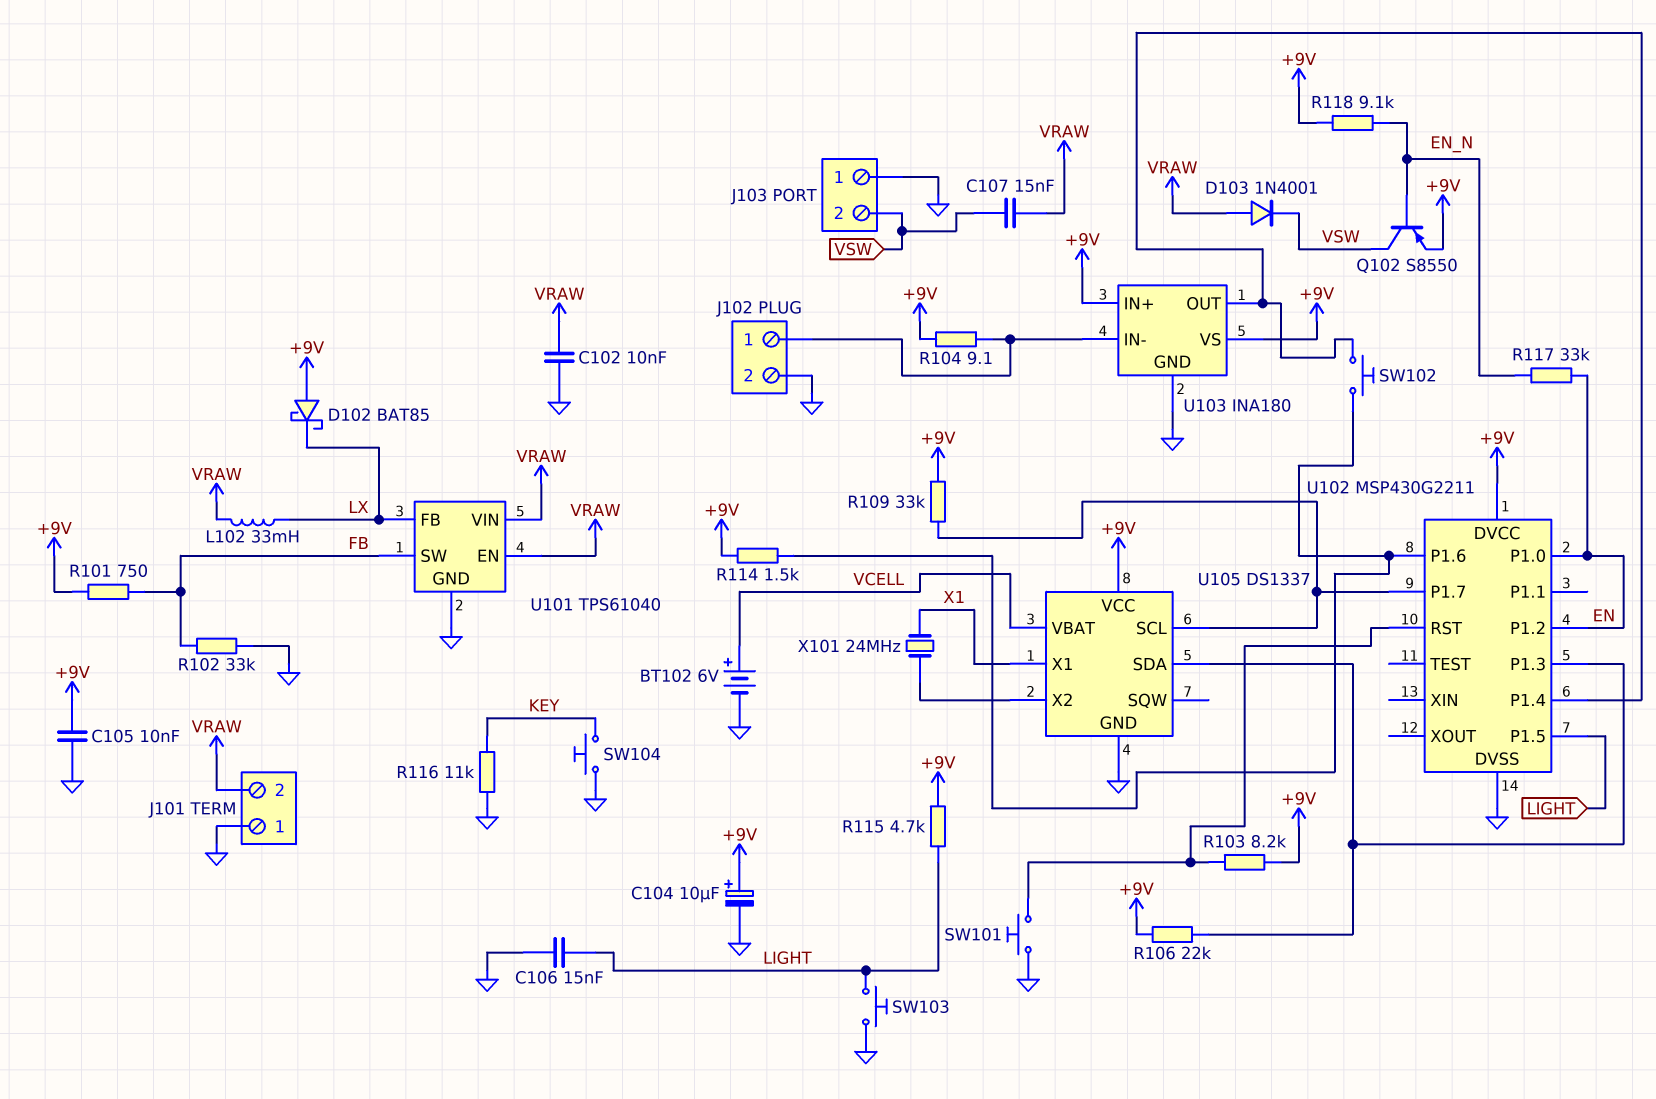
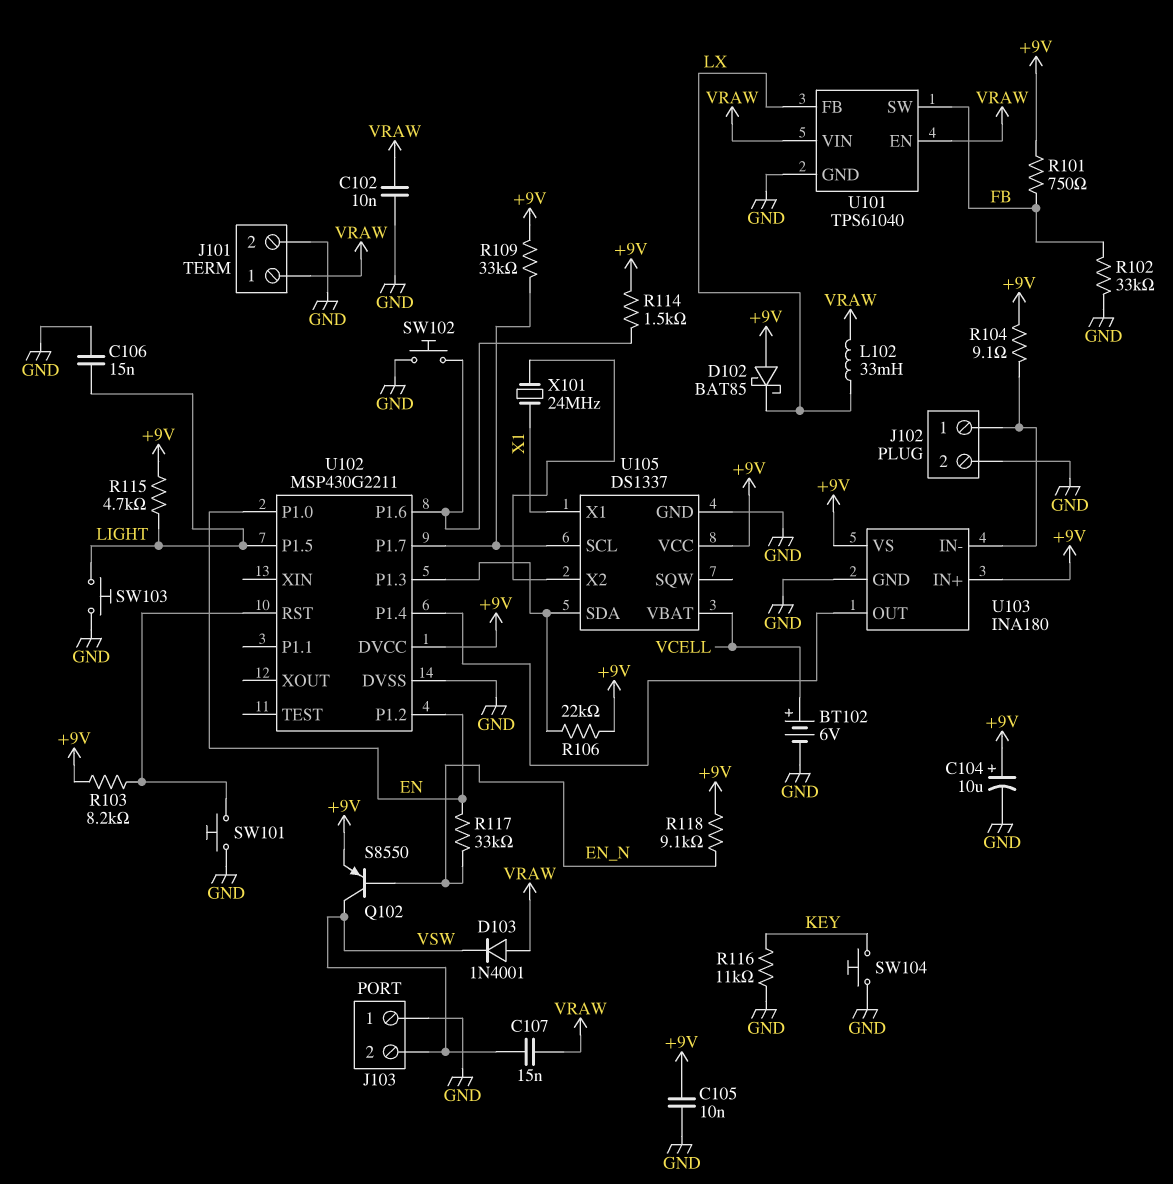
J101 pin 1: GND -> VRAW
J101 pin 2: VRAW -> GND
SW102: button (U102/P1.4, U102/P1.6) -> button (GND, U102/P1.6)

